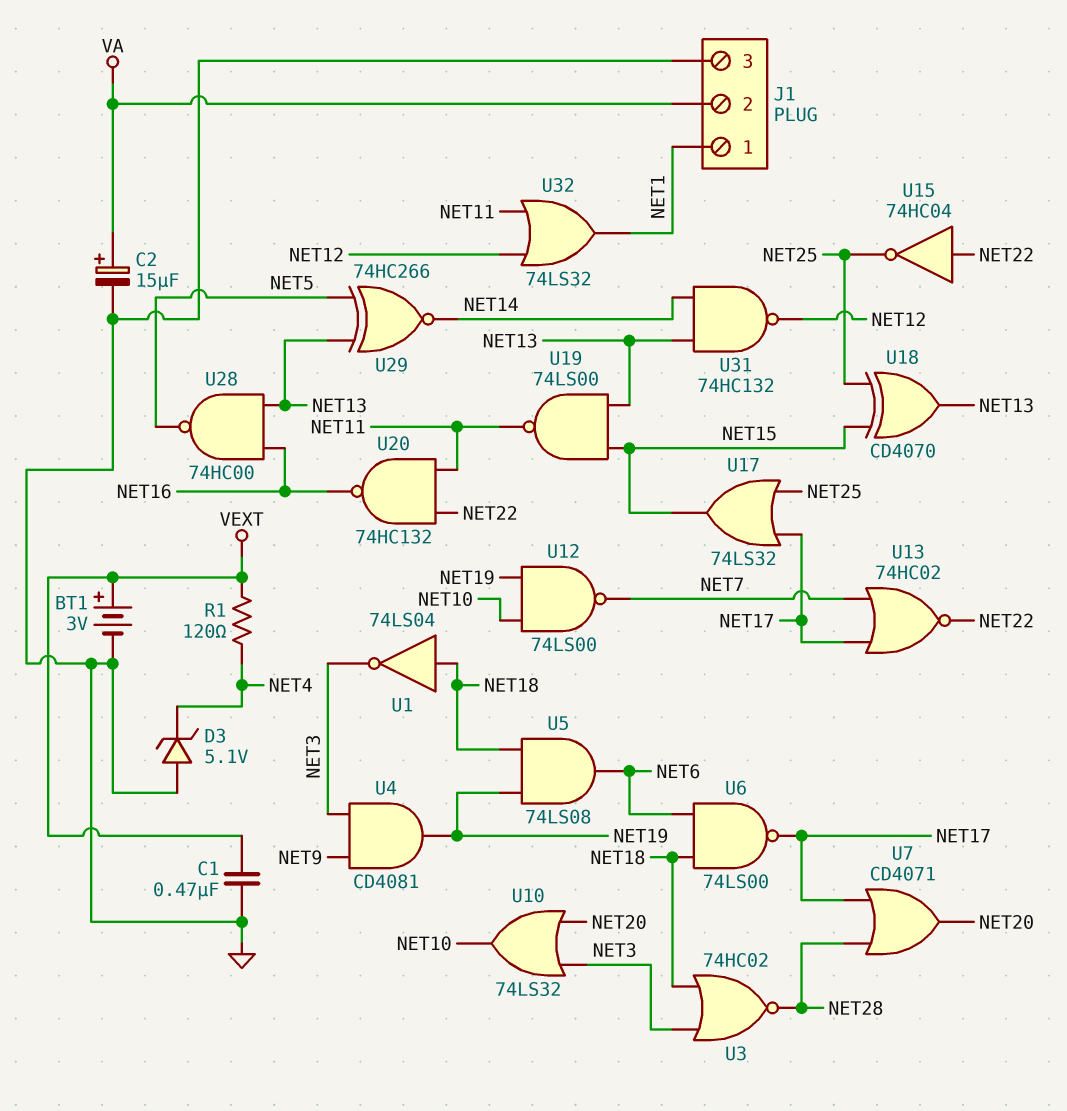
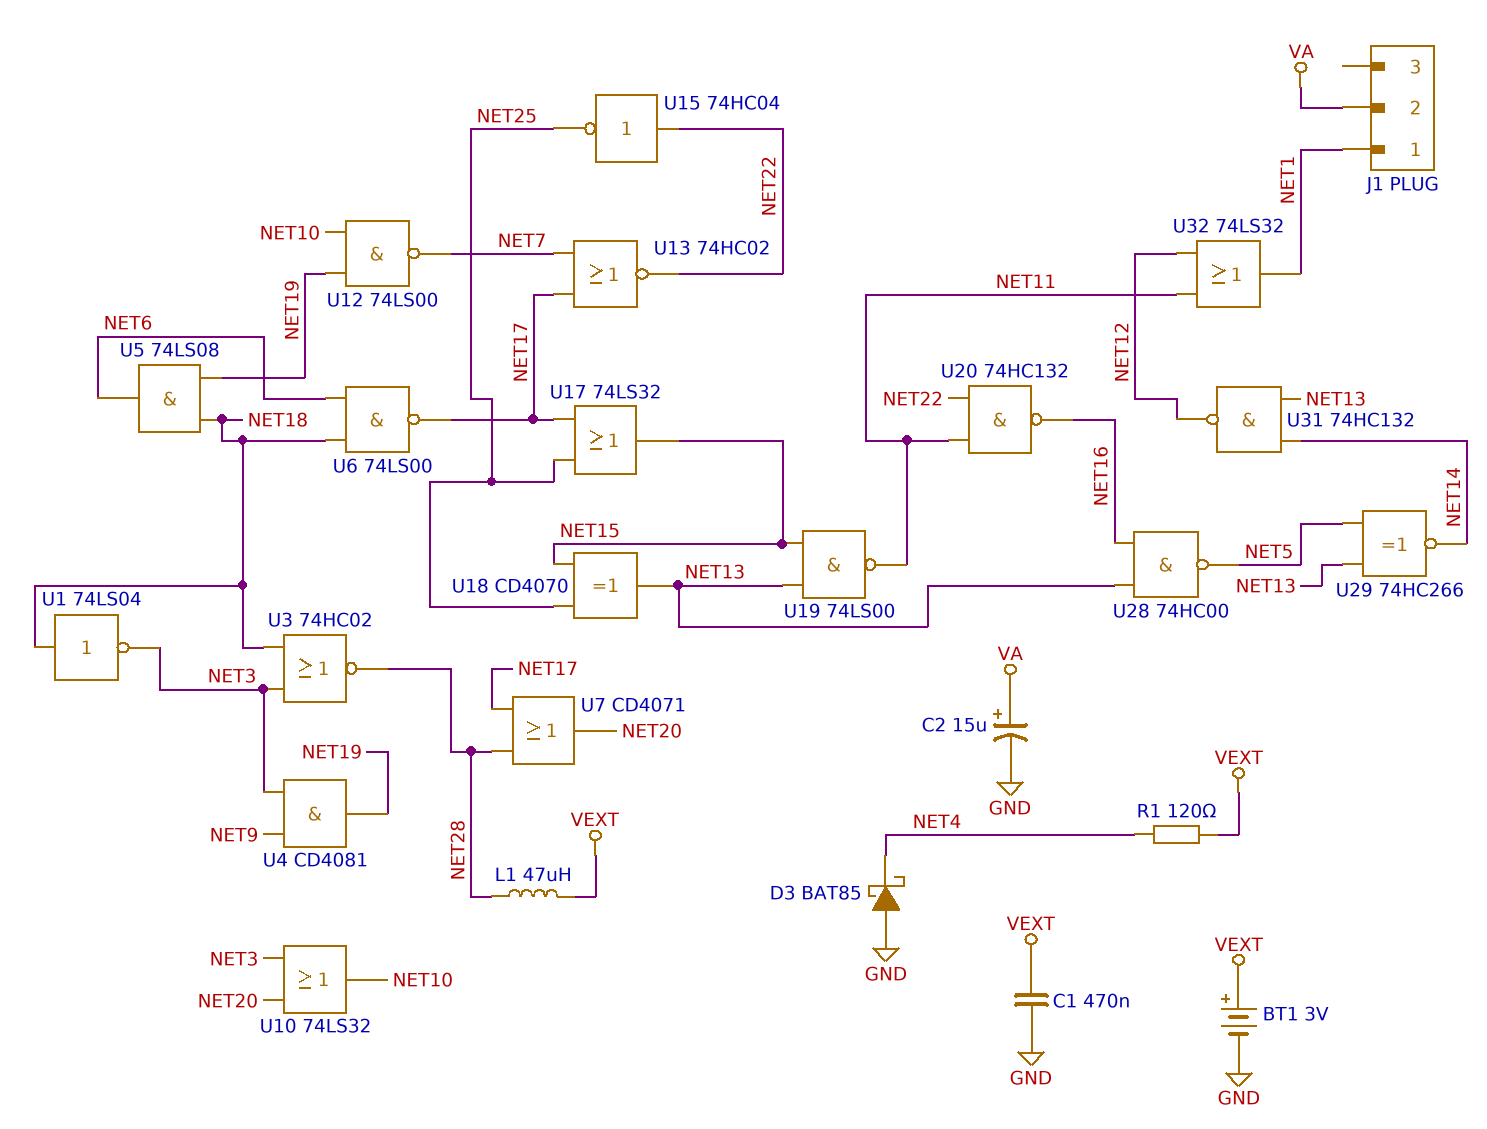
D3: zener 5.1V (A GND, K NET4) -> schottky BAT85 (A GND, K NET4)
J1 pin 3: GND -> none
L1: none -> 47uH (NET28, VEXT)

